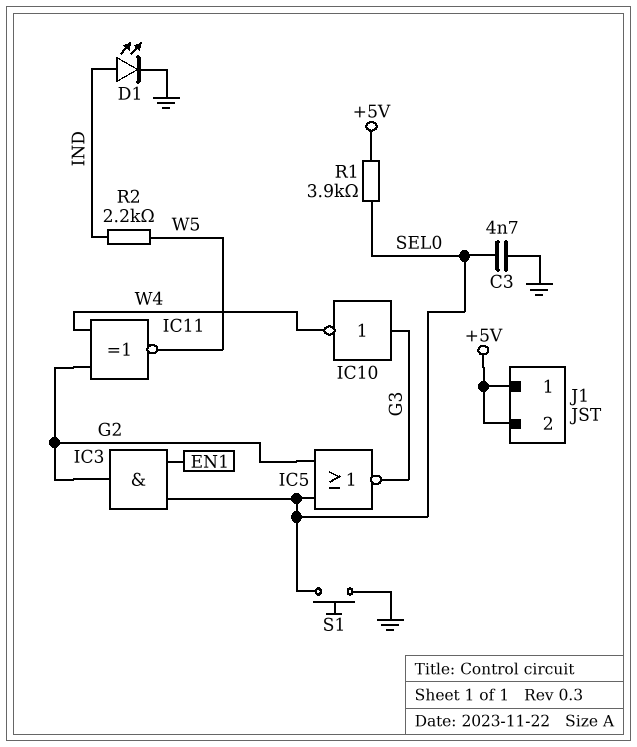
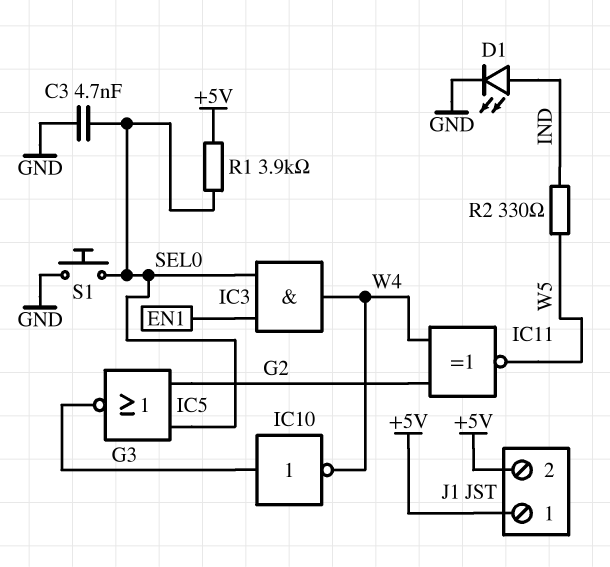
IC3: AND (in EN1, in SEL0, out G2) -> AND (in EN1, in SEL0, out W4)
R2: 2.2k (IND, W5) -> 330 (IND, W5)

